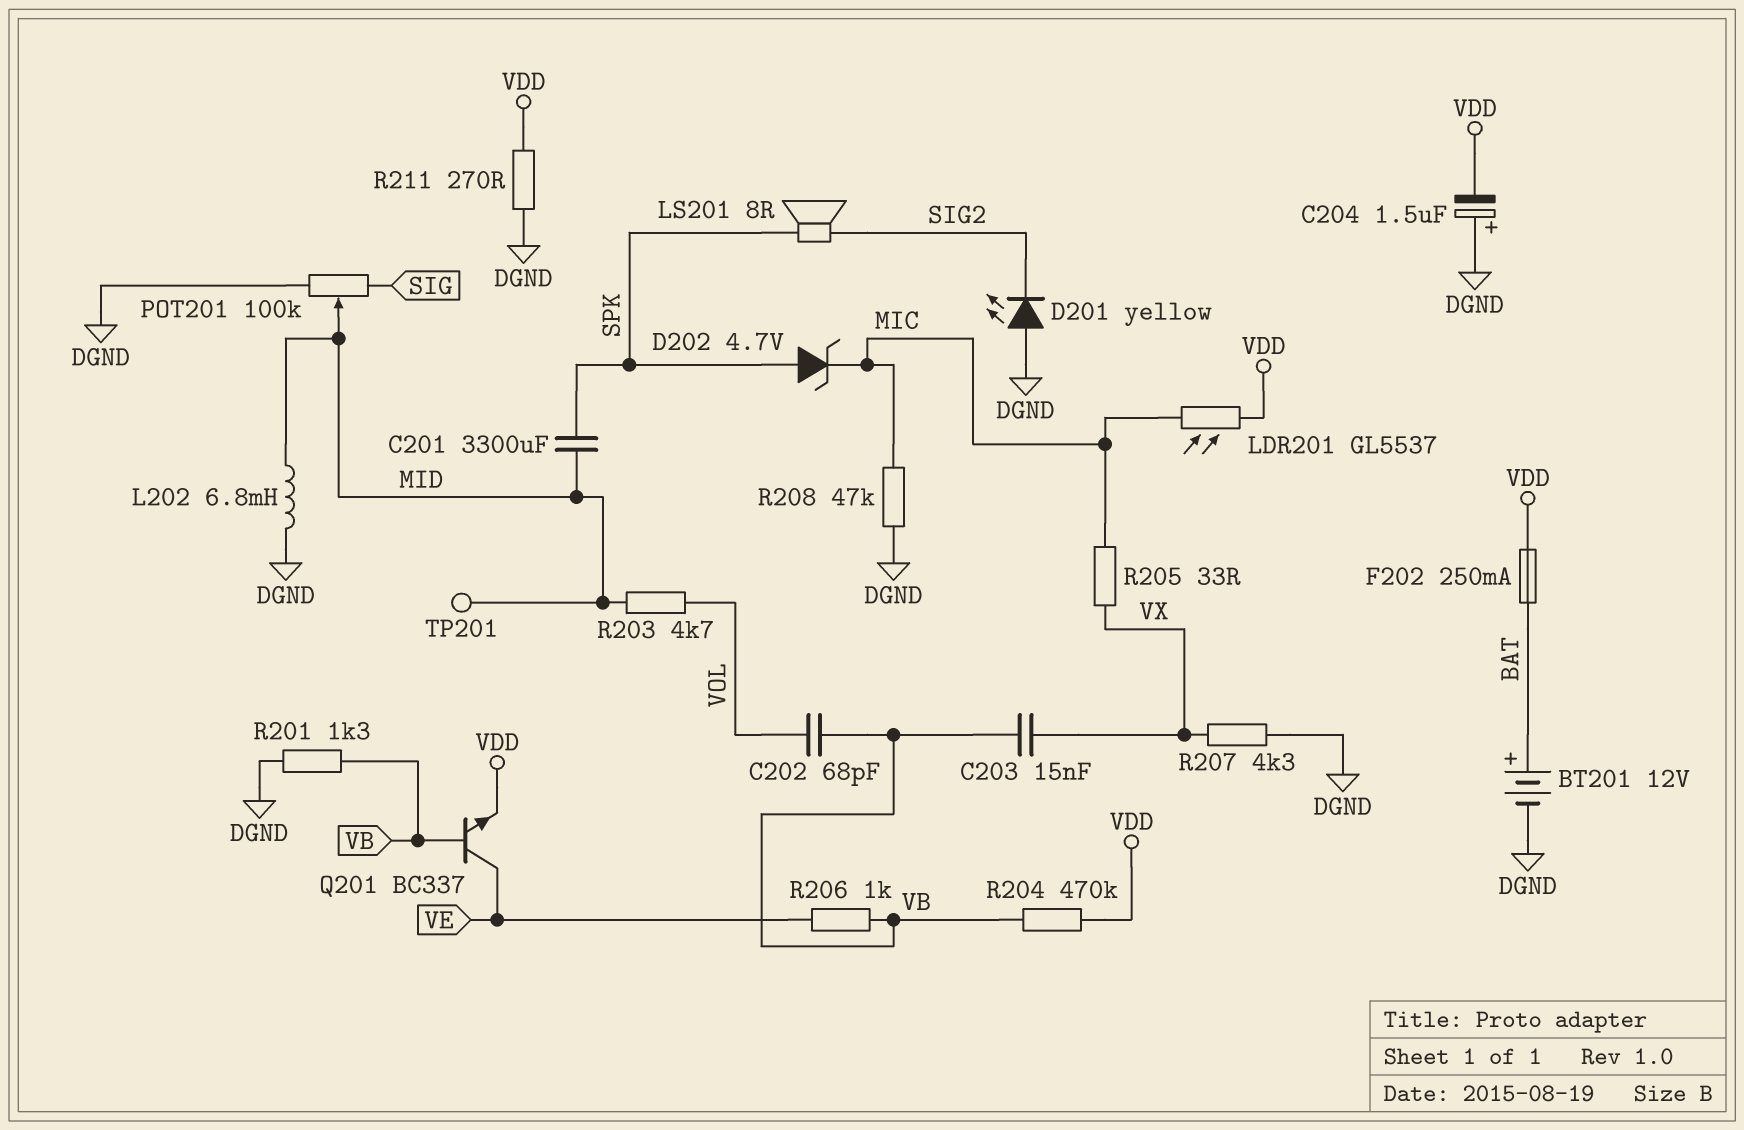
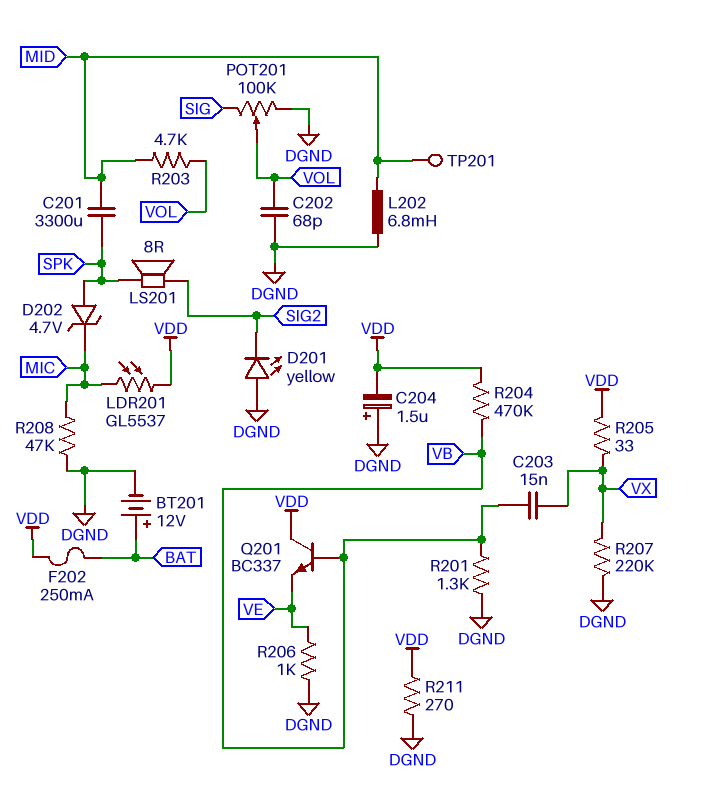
C202: 68pF (VB, VOL) -> 68pF (DGND, VOL)
POT201: 100k (DGND, SIG, wiper MID) -> 100k (DGND, SIG, wiper VOL)
Q201: NPN BC337 (B VB, C VE, E VDD) -> NPN BC337 (B VB, C VDD, E VE)
R205: 33 (MIC, VX) -> 33 (VDD, VX)
R206: 1k (VB, VE) -> 1k (DGND, VE)
R207: 4.3k (DGND, VX) -> 220k (DGND, VX)

